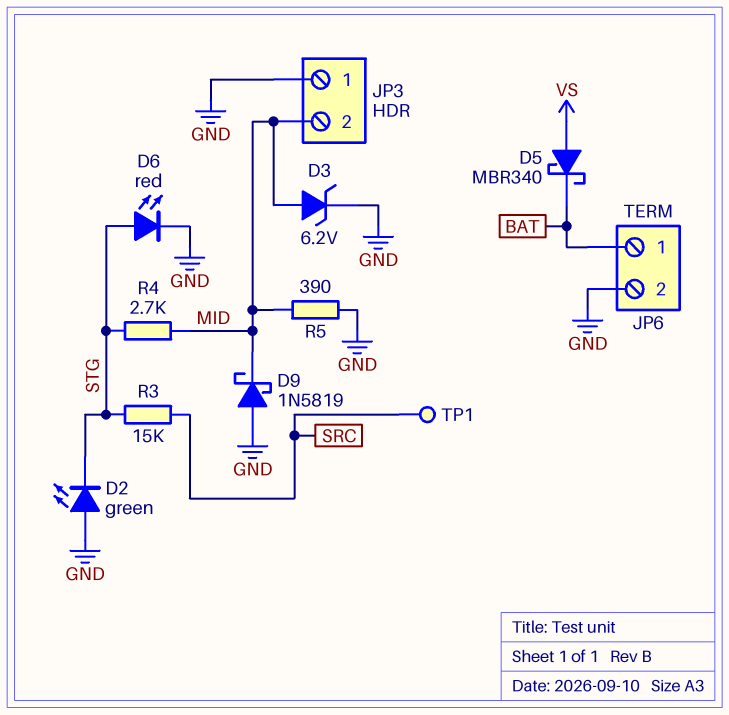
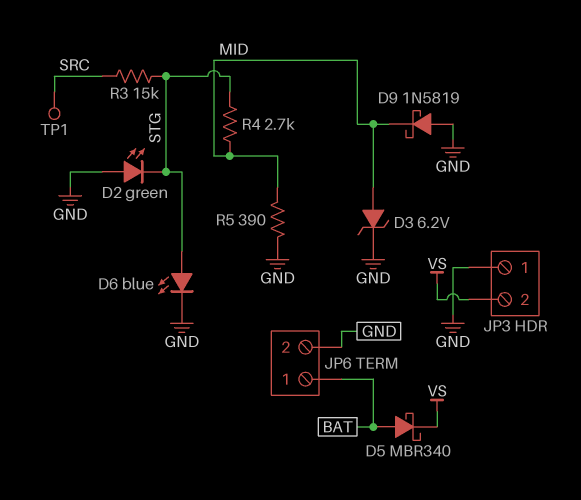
D5: schottky MBR340 (A VS, K BAT) -> schottky MBR340 (A BAT, K VS)
D6: LED red (A STG, K GND) -> LED blue (A STG, K GND)
JP3 pin 2: MID -> VS

